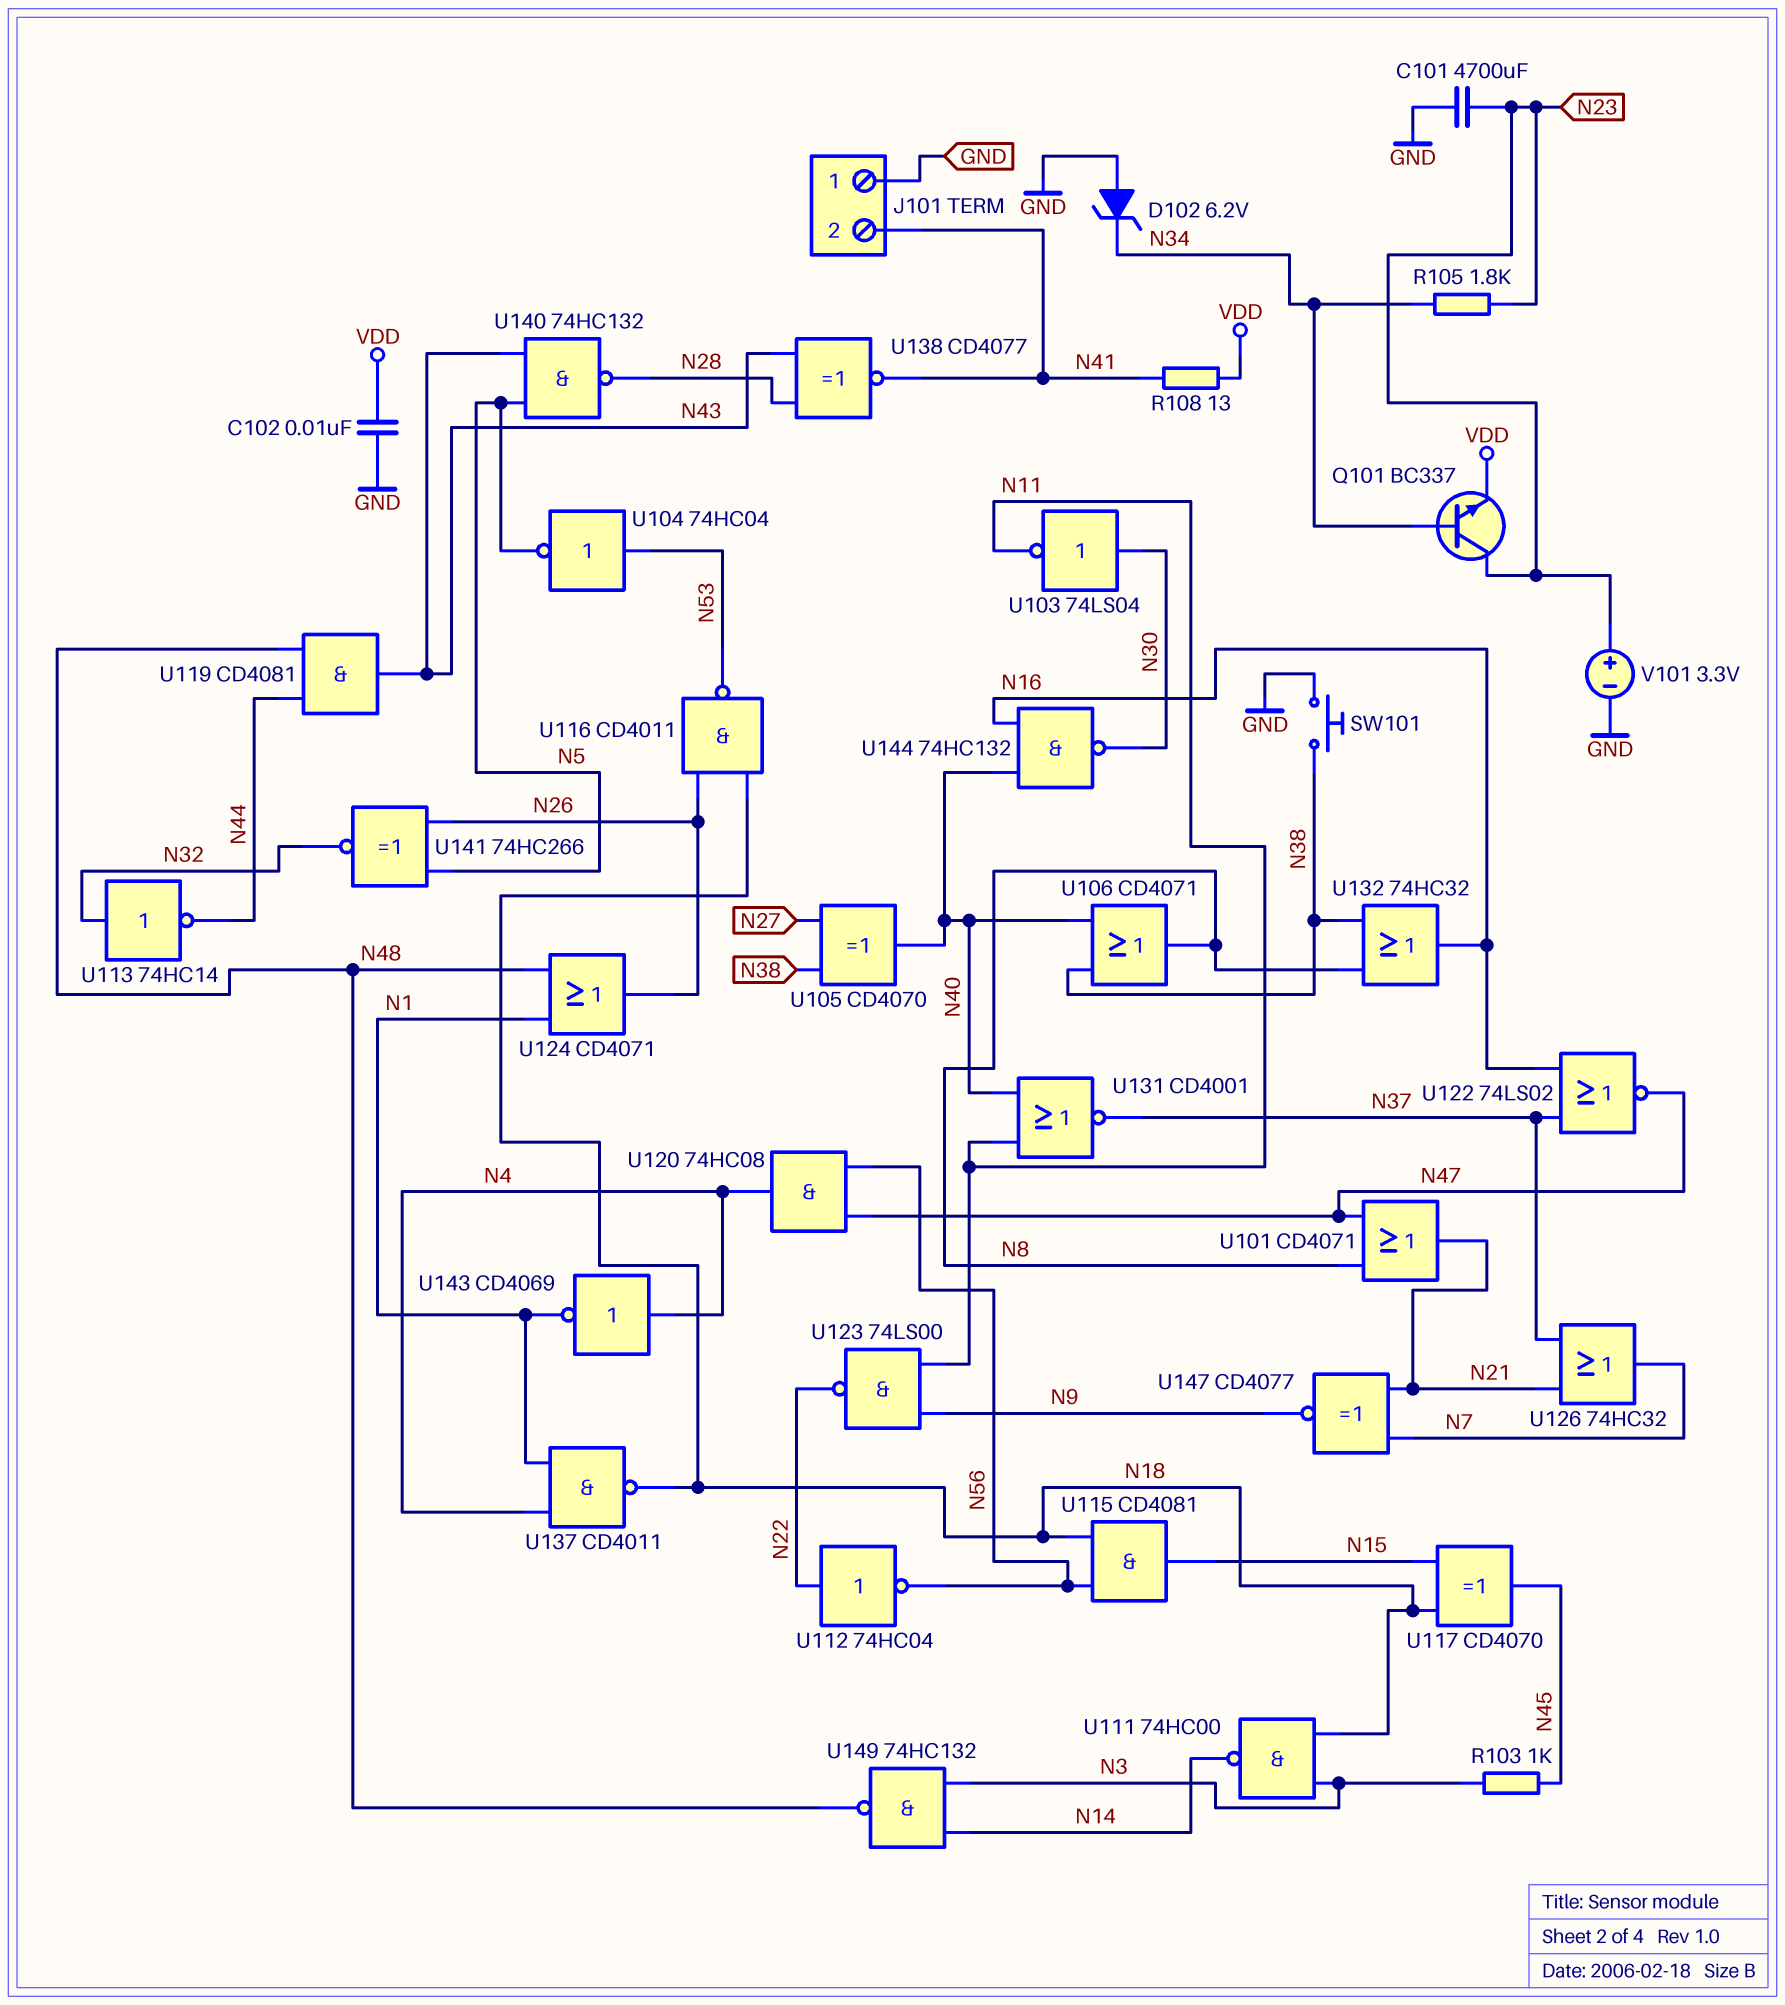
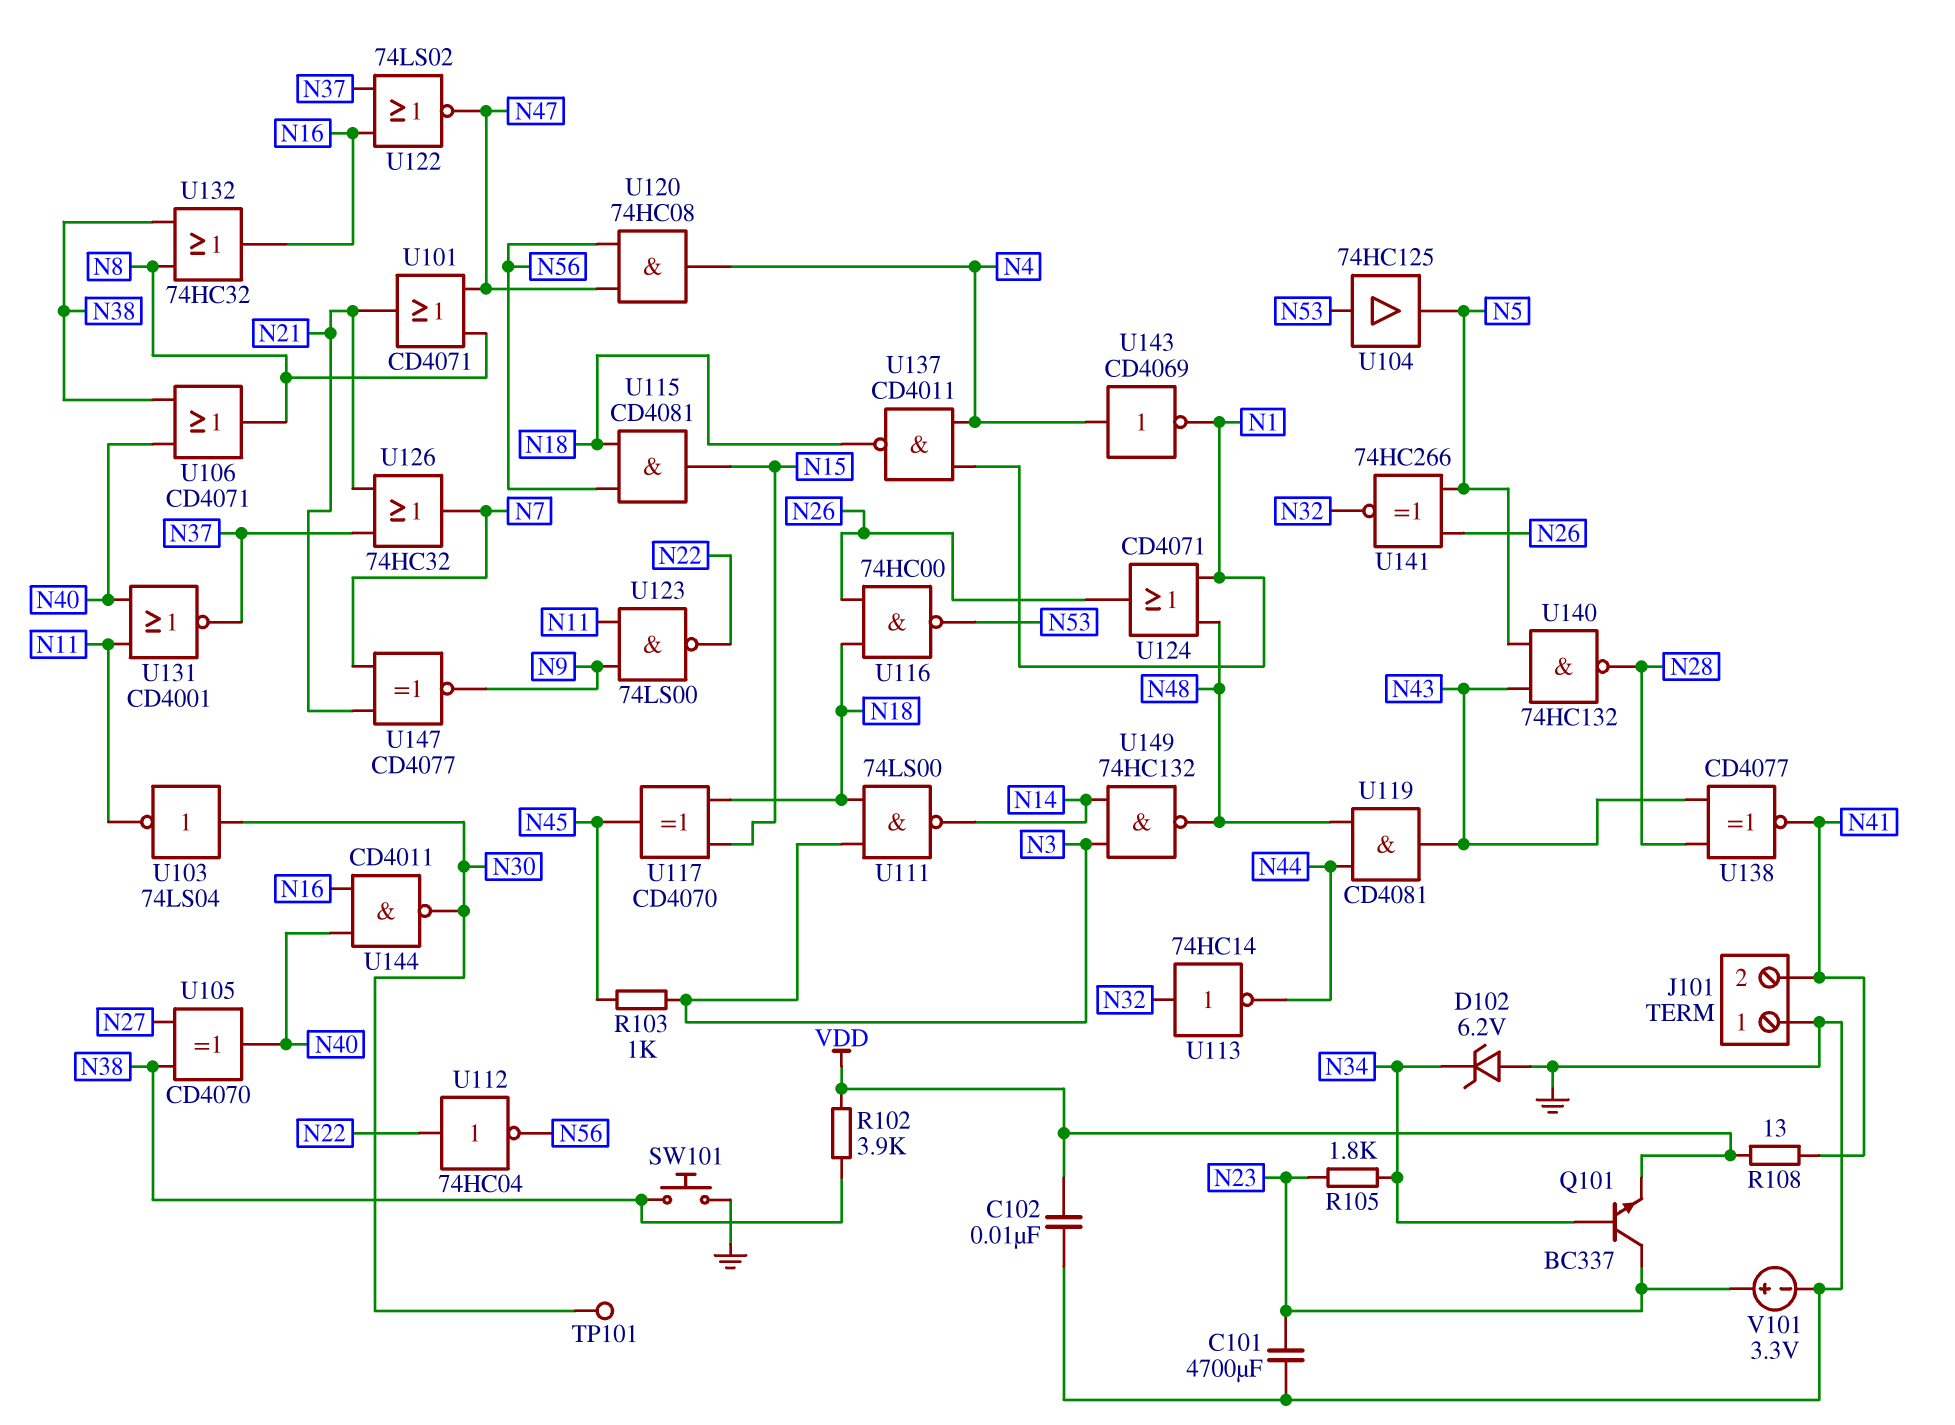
R102: none -> 3.9k (N38, VDD)
TP101: none -> test point (N30)
U104: NOT 74HC04 (in N53, out N5) -> buffer 74HC125 (in N53, out N5)
U111: NAND 74HC00 (in N3, in N18, out N14) -> NAND 74LS00 (in N3, in N18, out N14)
U116: NAND CD4011 (in N18, in N26, out N53) -> NAND 74HC00 (in N18, in N26, out N53)
U144: NAND 74HC132 (in N16, in N40, out N30) -> NAND CD4011 (in N16, in N40, out N30)

